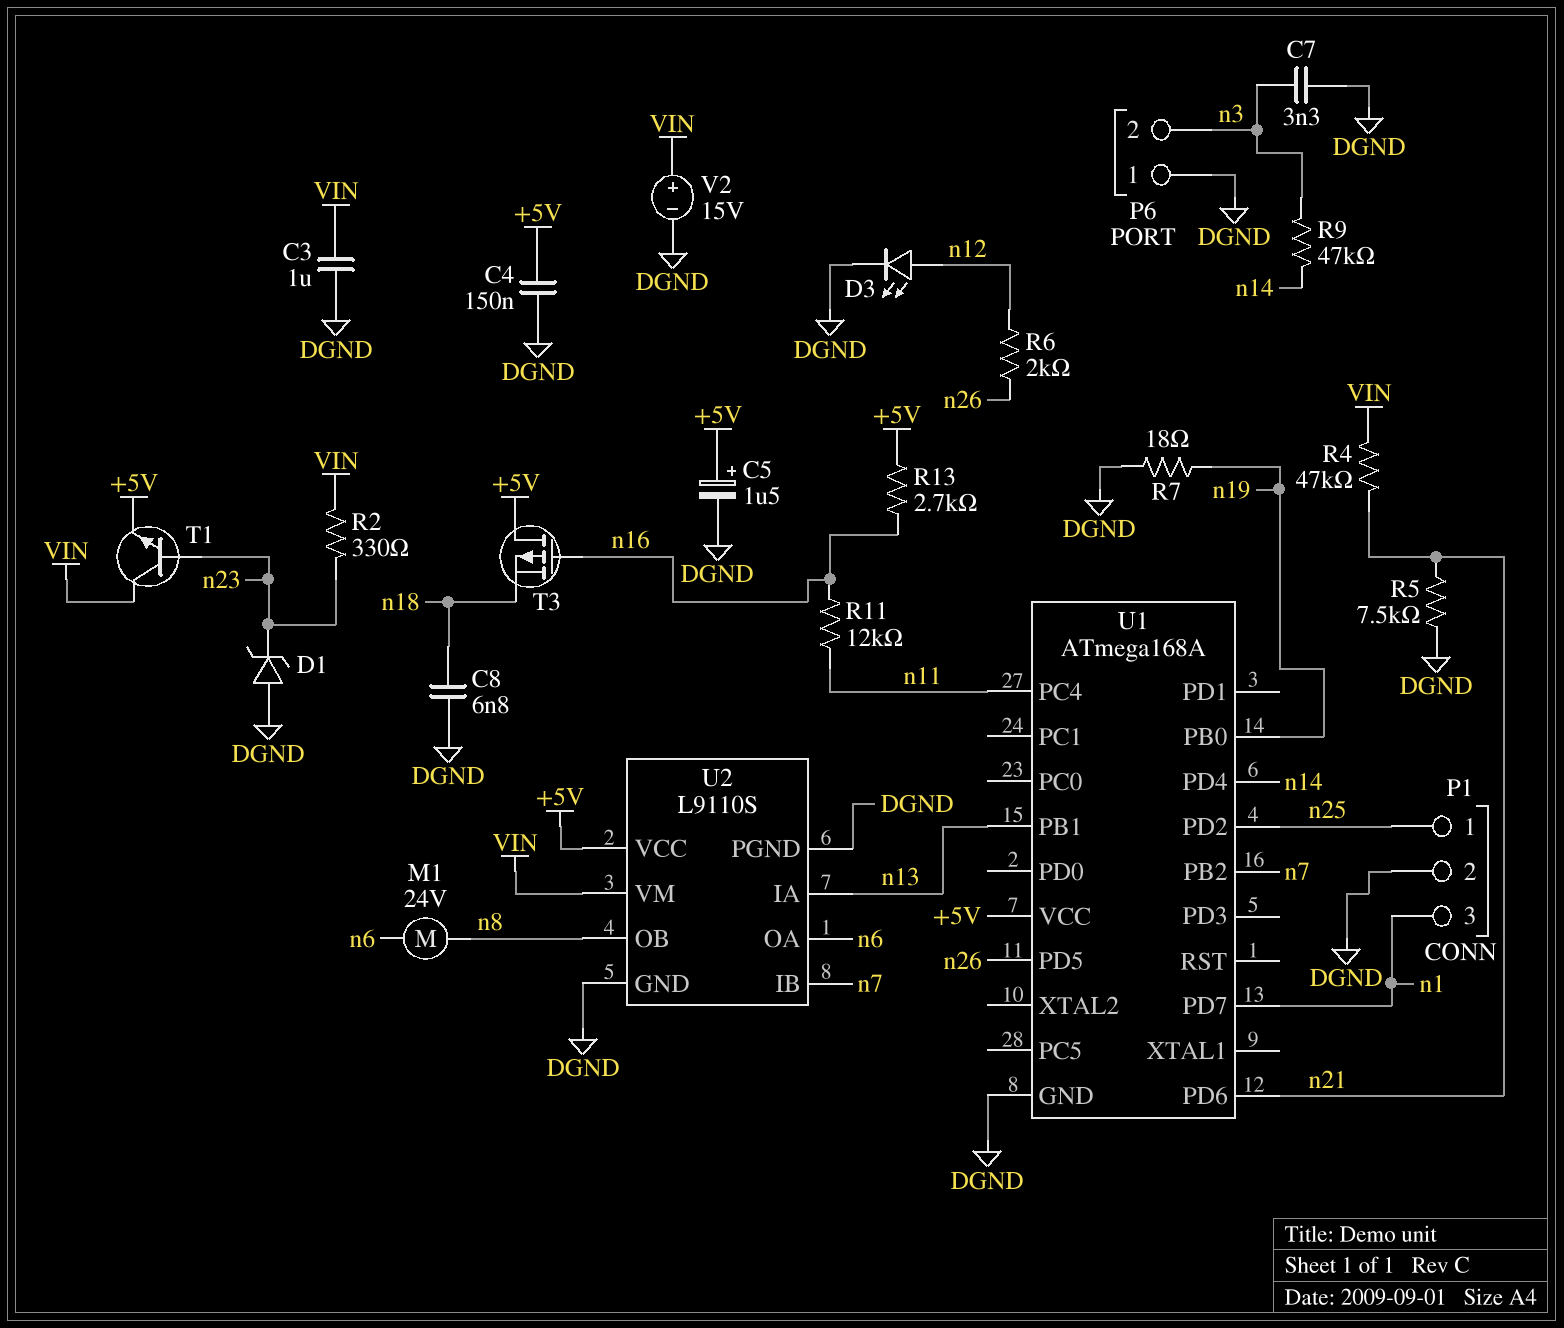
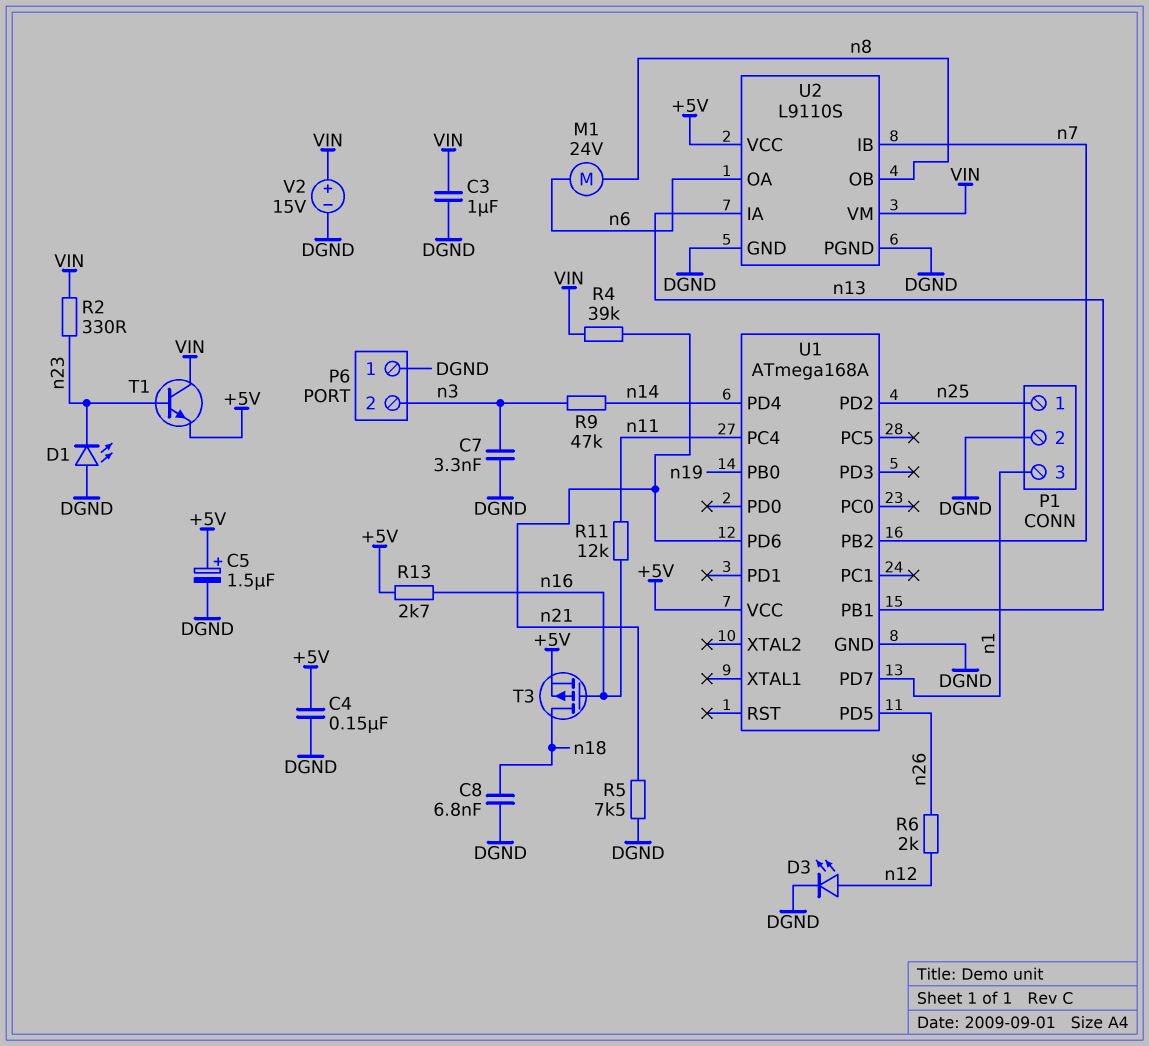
D1: zener (A DGND, K n23) -> LED (A DGND, K n23)
R4: 47k (VIN, n21) -> 39k (VIN, n21)
R7: 18 (DGND, n19) -> none
T3: PMOS (G n16, D +5V, S n18) -> PMOS (G n16, D n18, S +5V)

